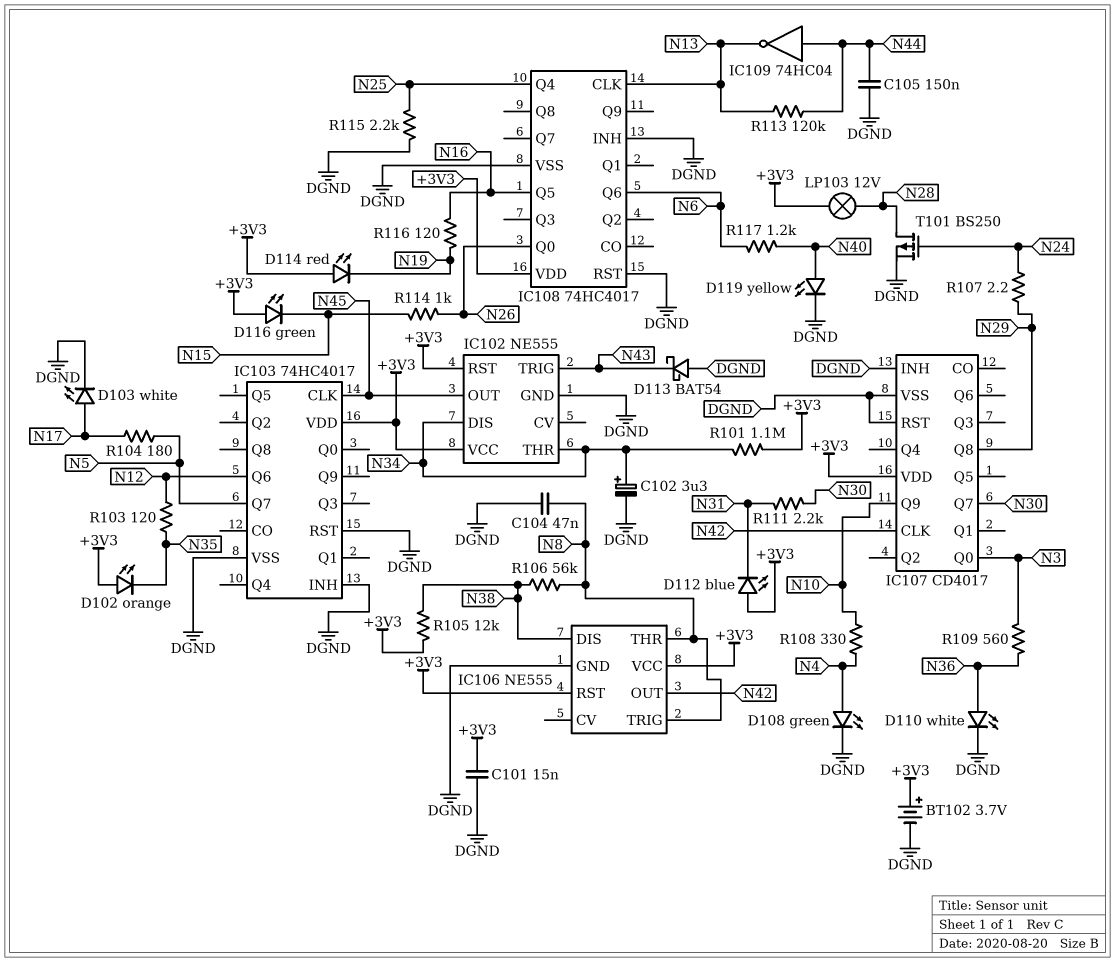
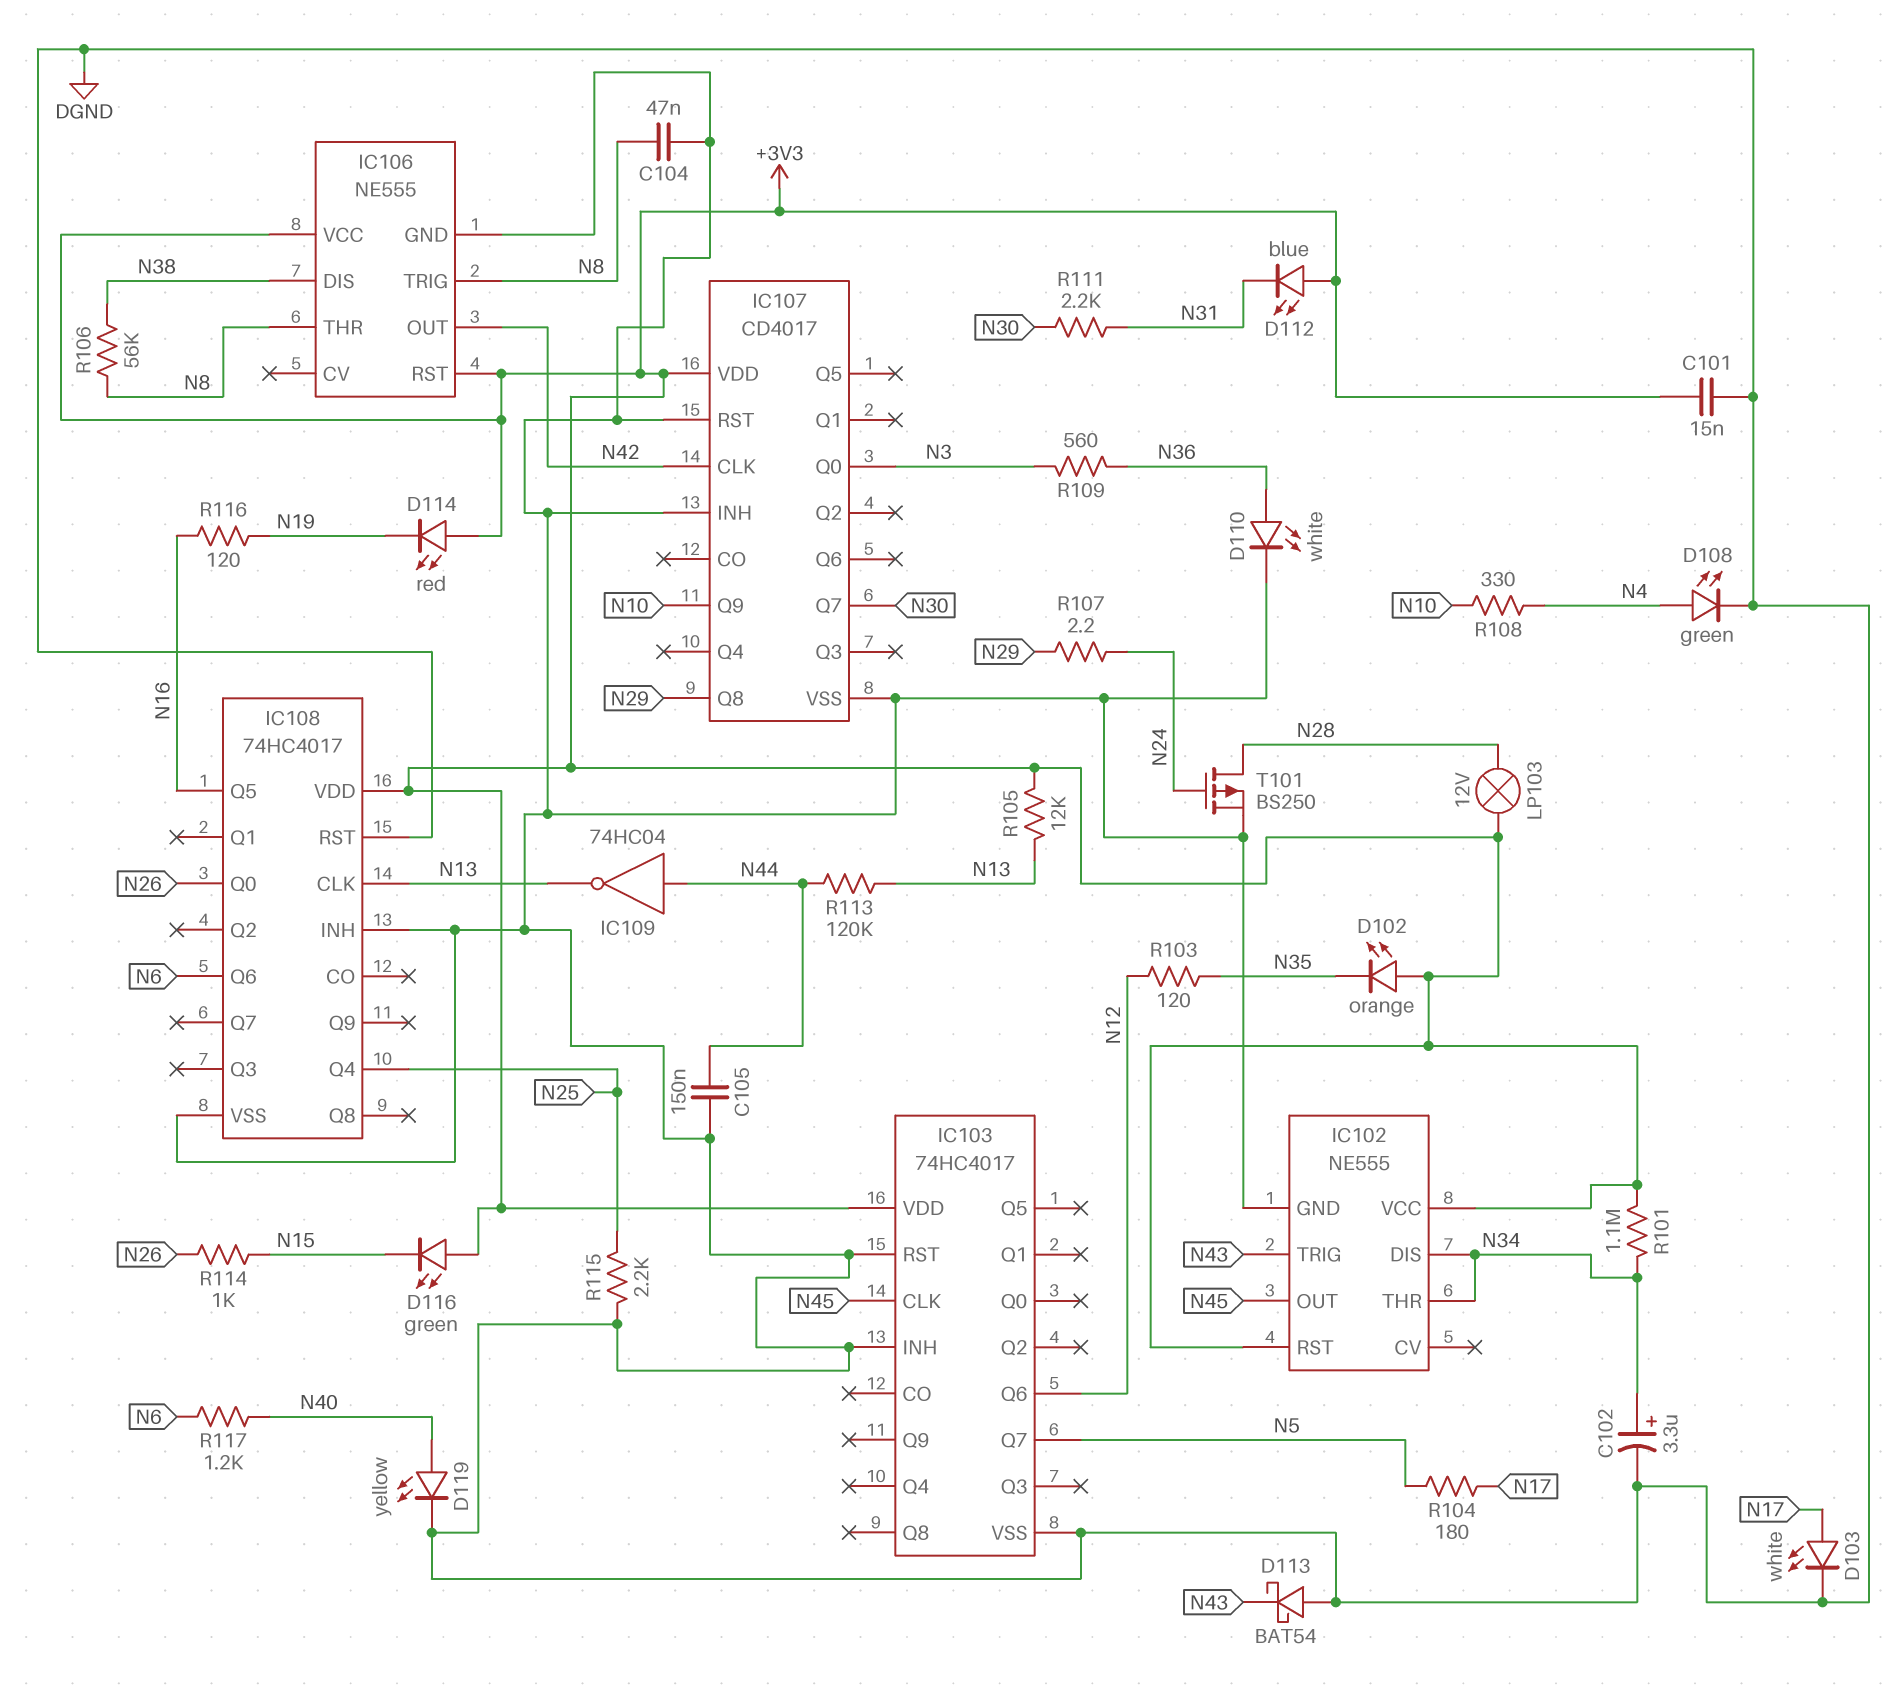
BT102: 3.7V (plus +3V3, minus DGND) -> none
R105: 12k (+3V3, N38) -> 12k (+3V3, N13)

